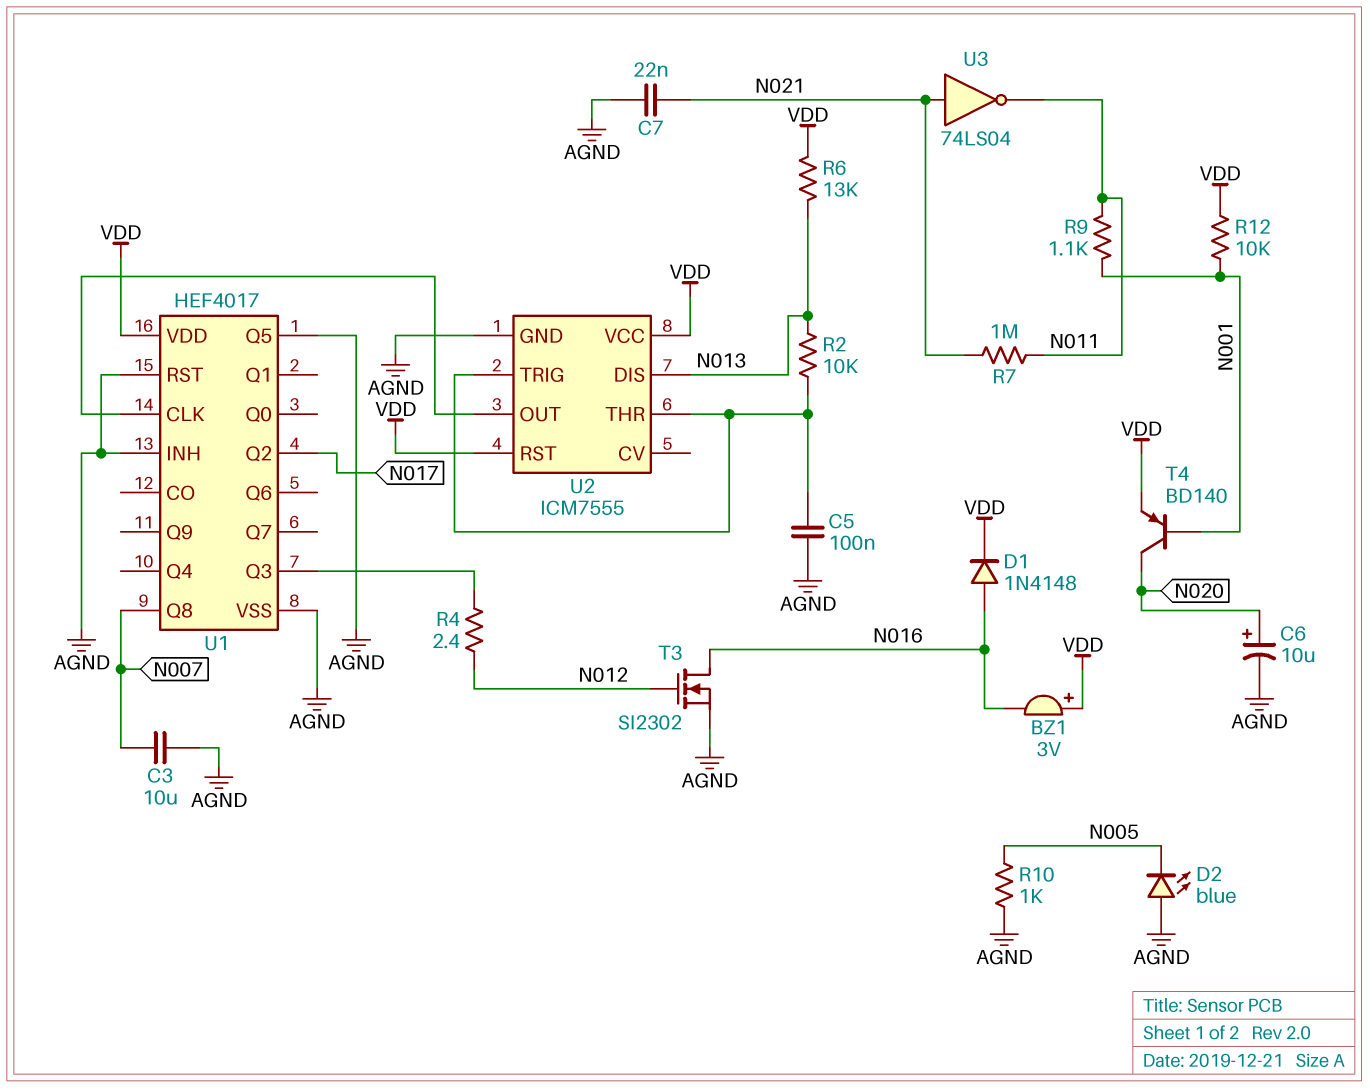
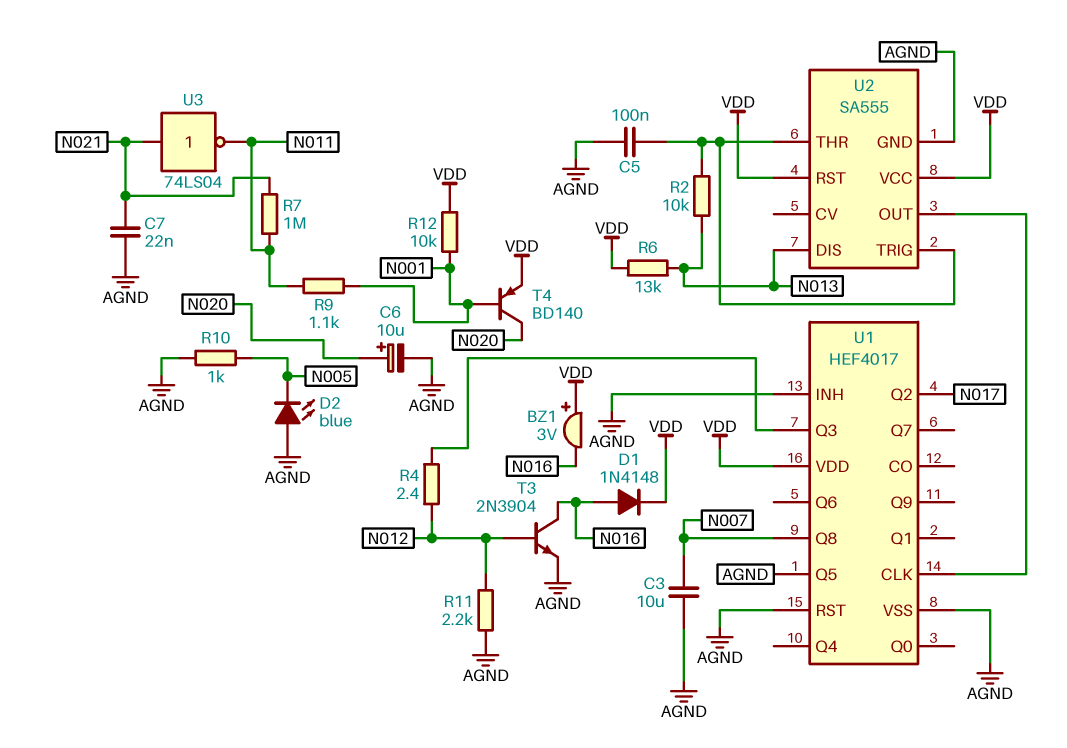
R11: none -> 2.2k (AGND, N012)
T3: NMOS SI2302 (G N012, D N016, S AGND) -> NPN 2N3904 (B N012, C N016, E AGND)
U2: ICM7555 -> SA555

